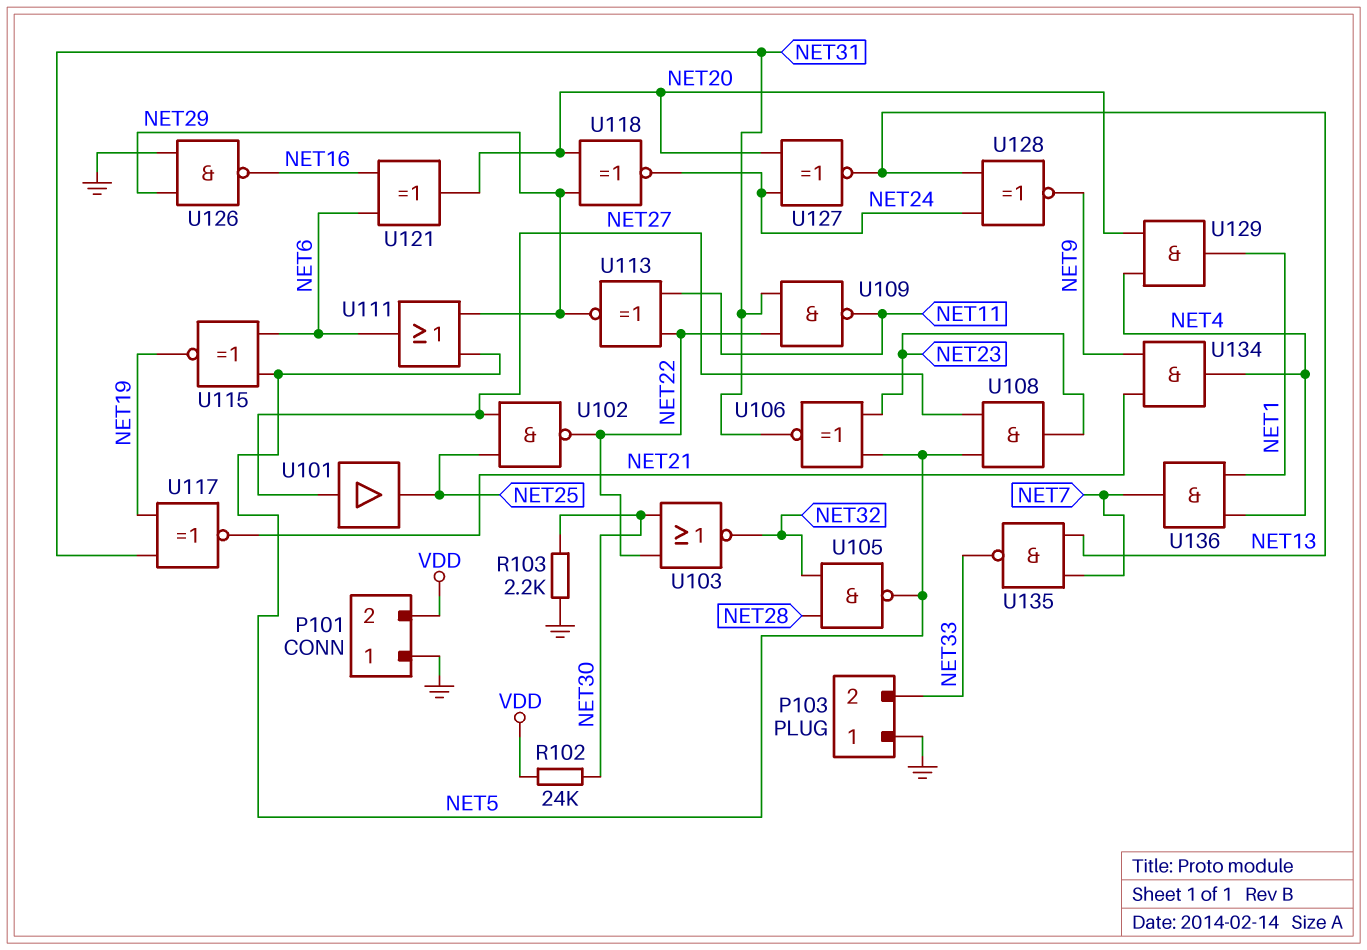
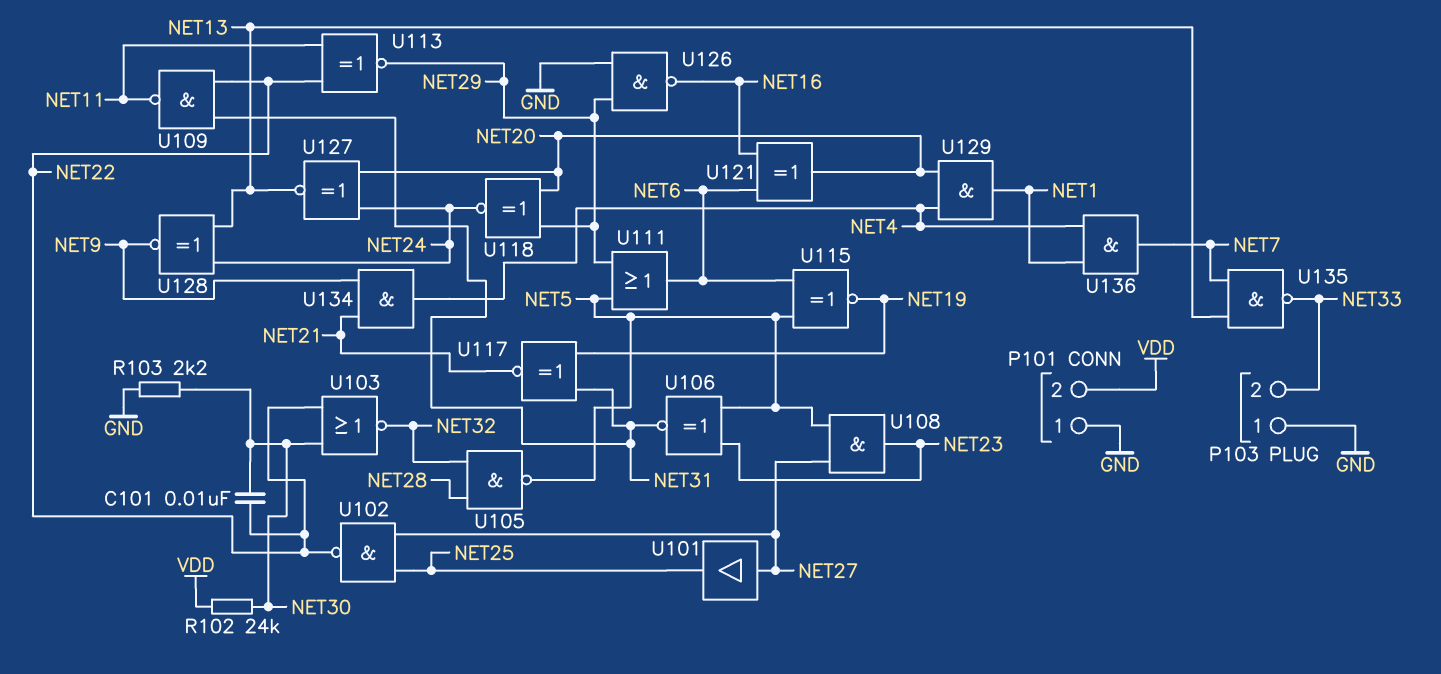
C101: none -> 10nF (NET22, NET30)

